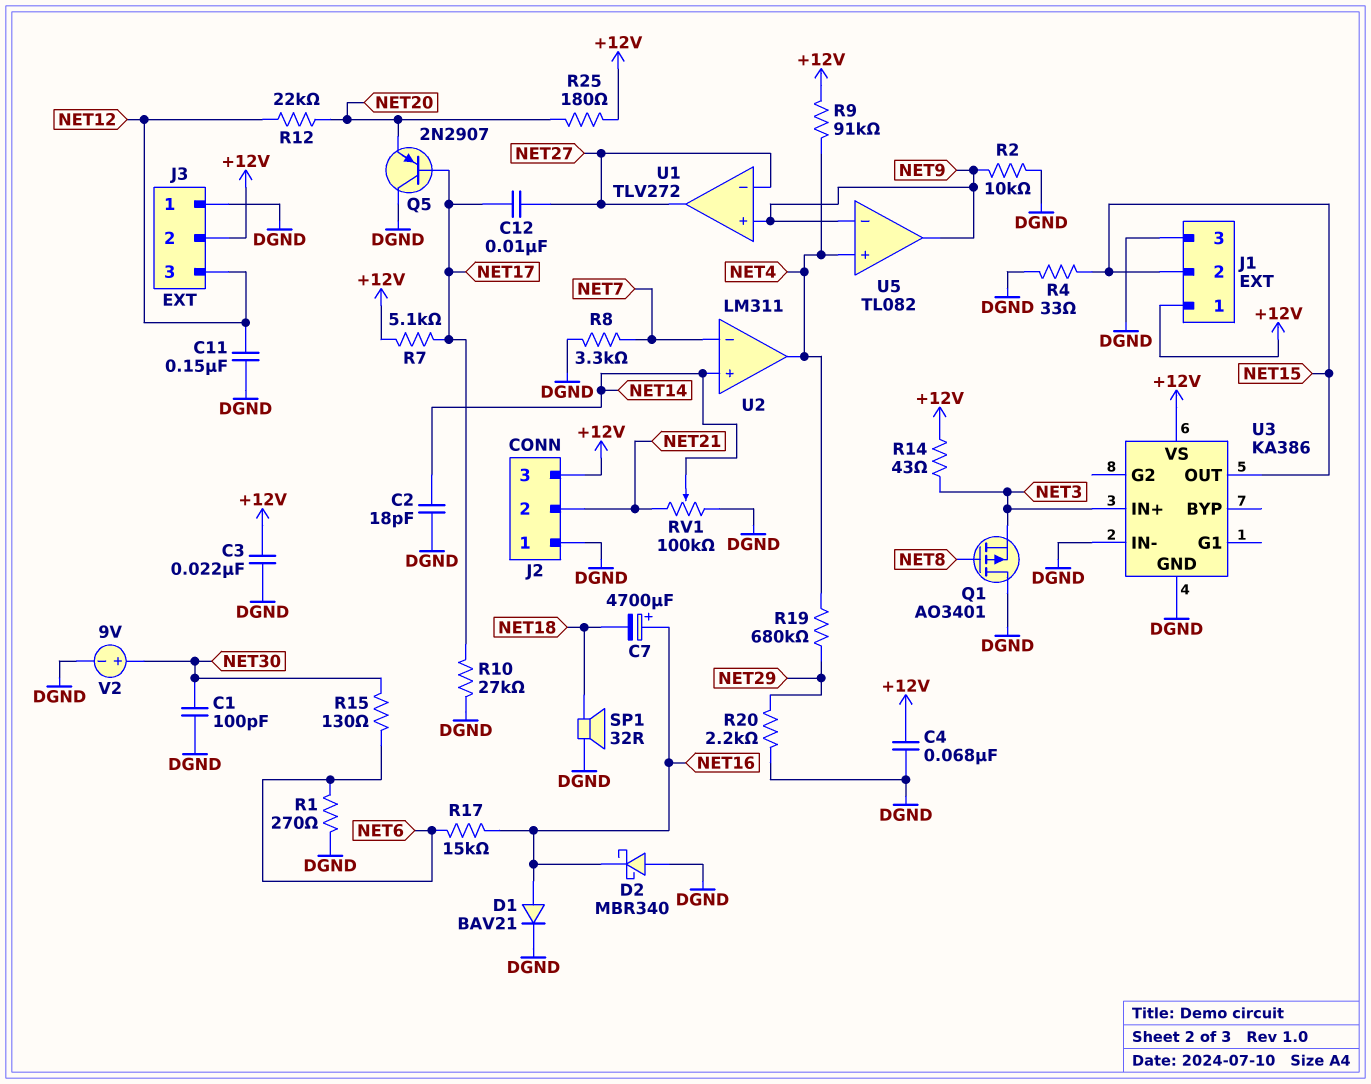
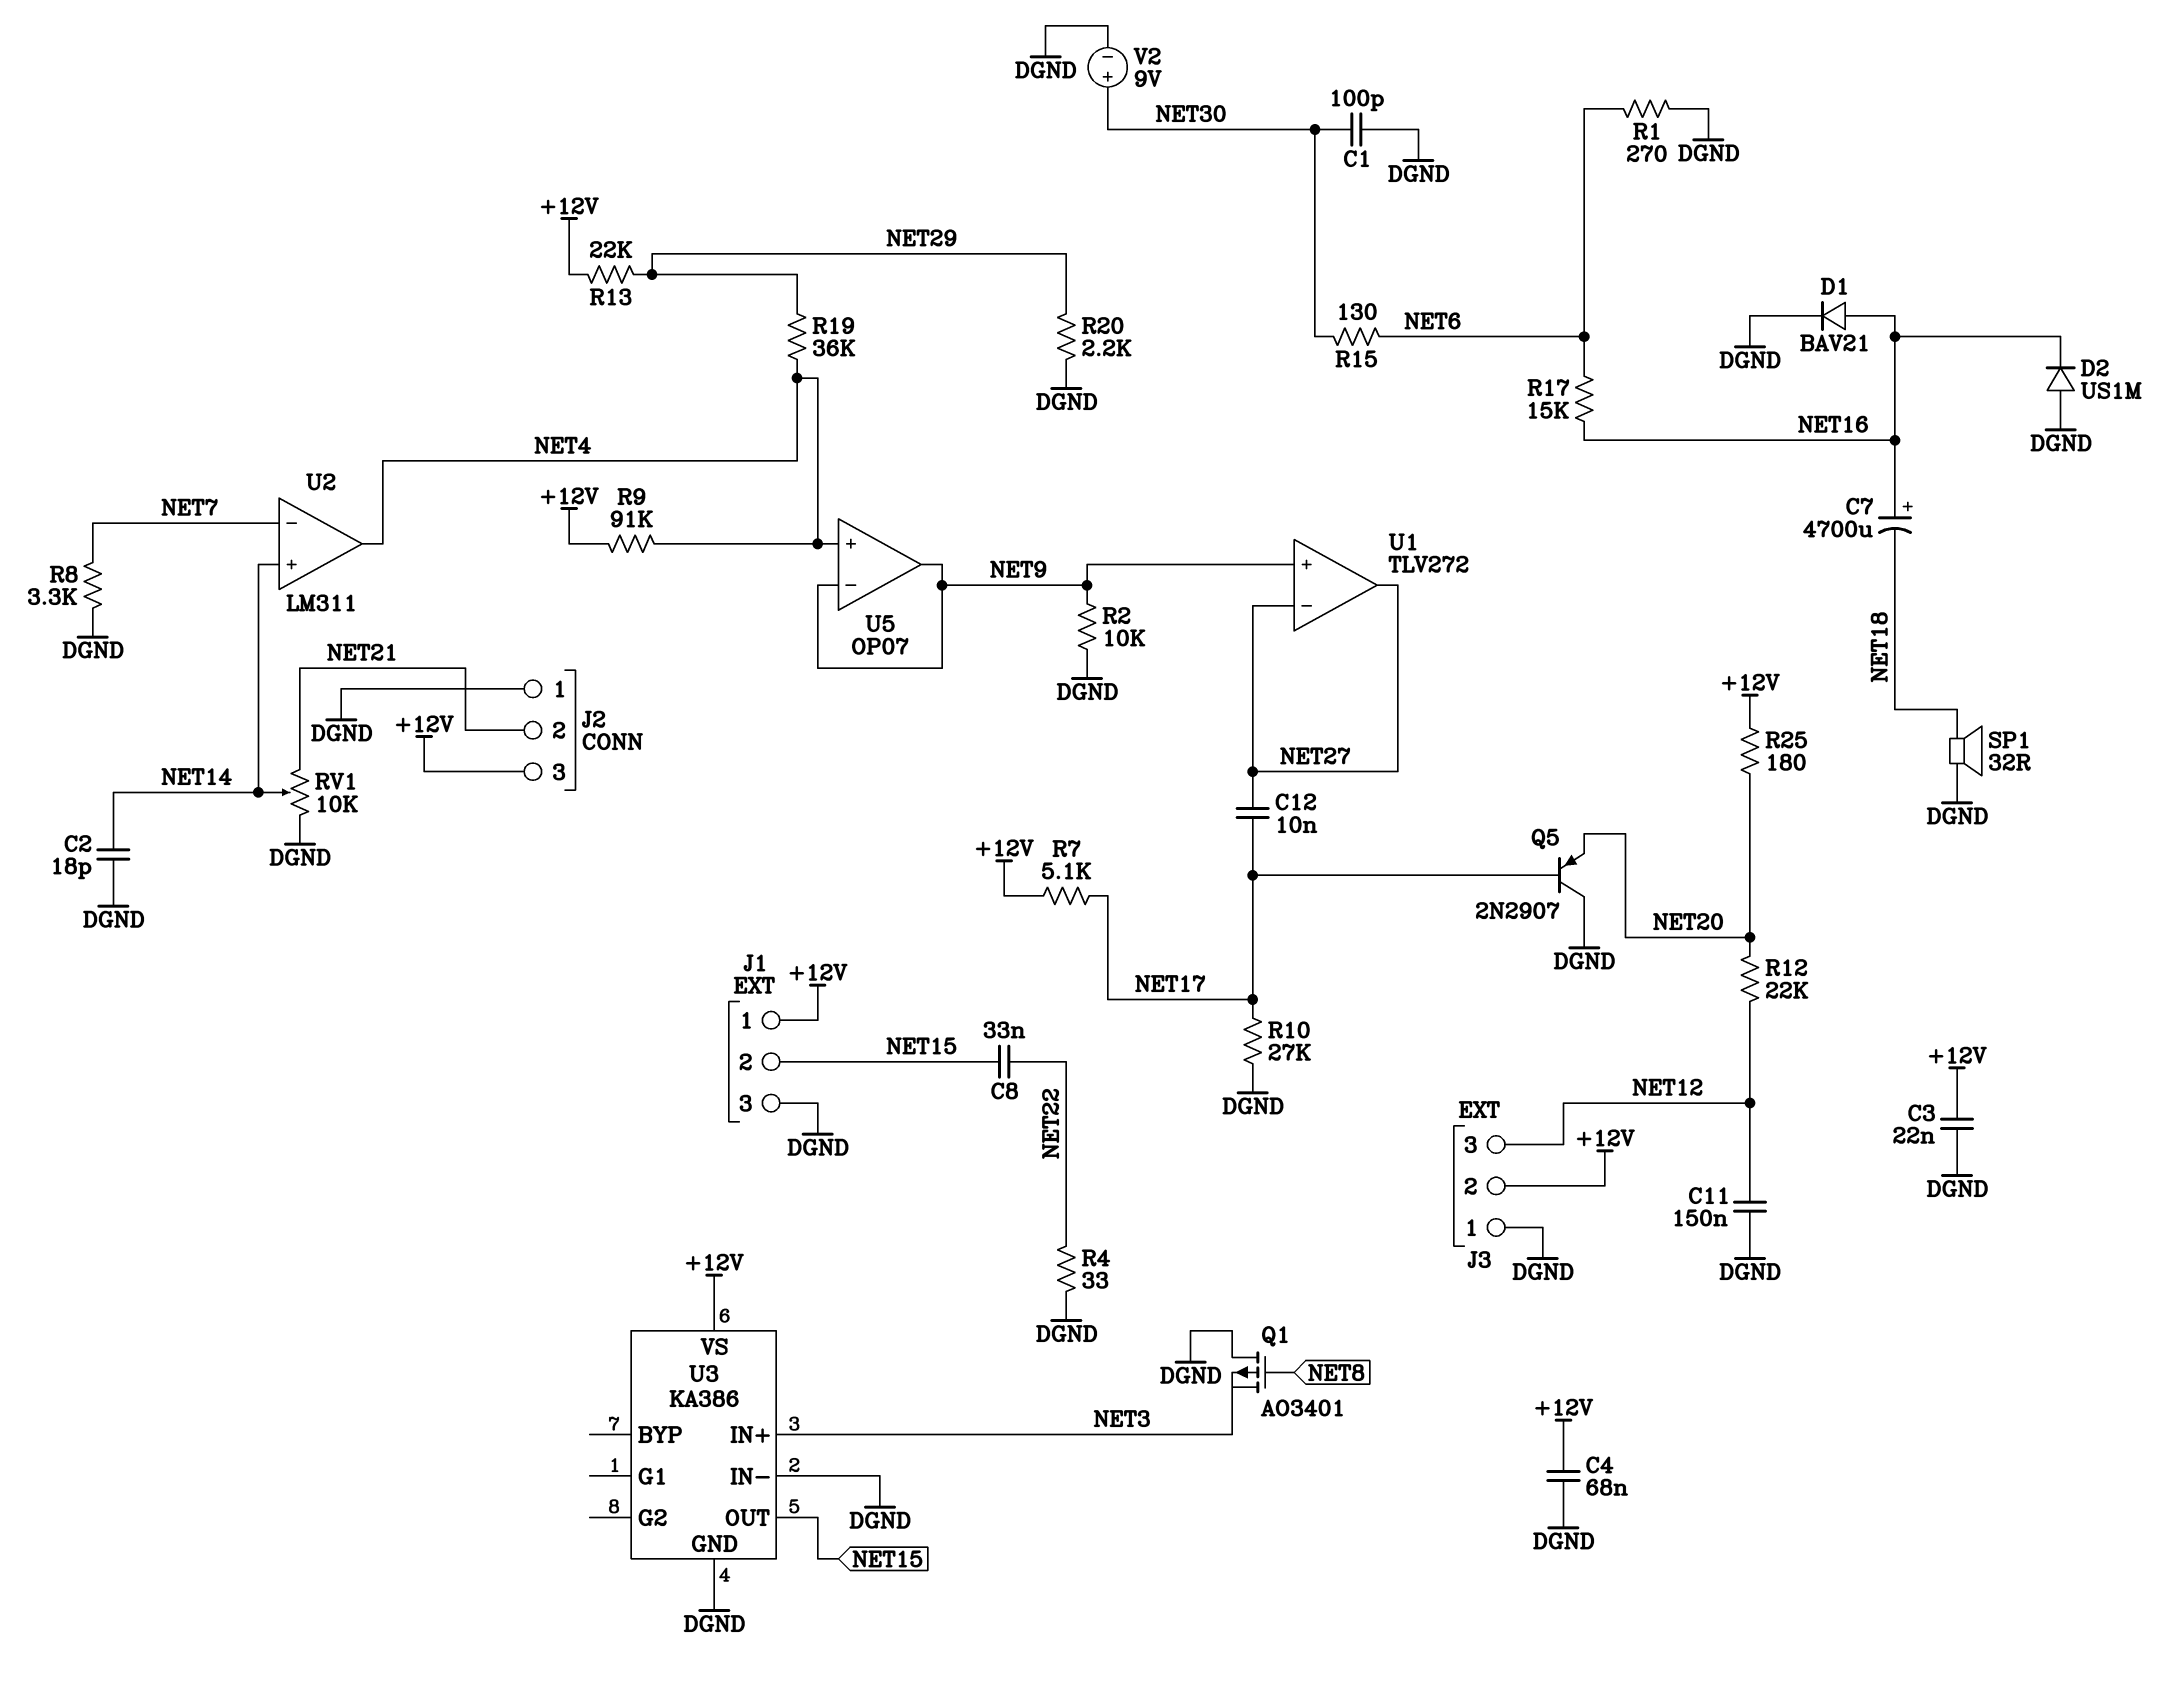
C8: none -> 33nF (NET15, NET22)
D2: schottky MBR340 (A DGND, K NET16) -> diode US1M (A DGND, K NET16)
R4: 33 (DGND, NET15) -> 33 (DGND, NET22)
R13: none -> 22k (+12V, NET29)
R14: 43 (+12V, NET3) -> none
R19: 680k (NET4, NET29) -> 36k (NET4, NET29)
RV1: 100k (DGND, NET21, wiper NET14) -> 10k (DGND, NET21, wiper NET14)
U5: TL082 -> OP07

